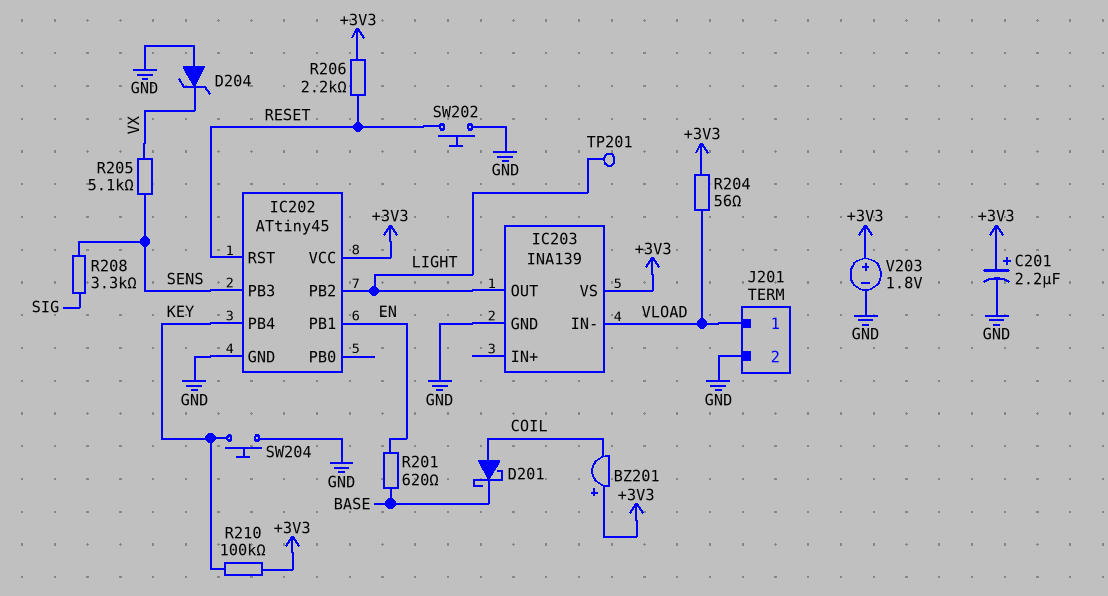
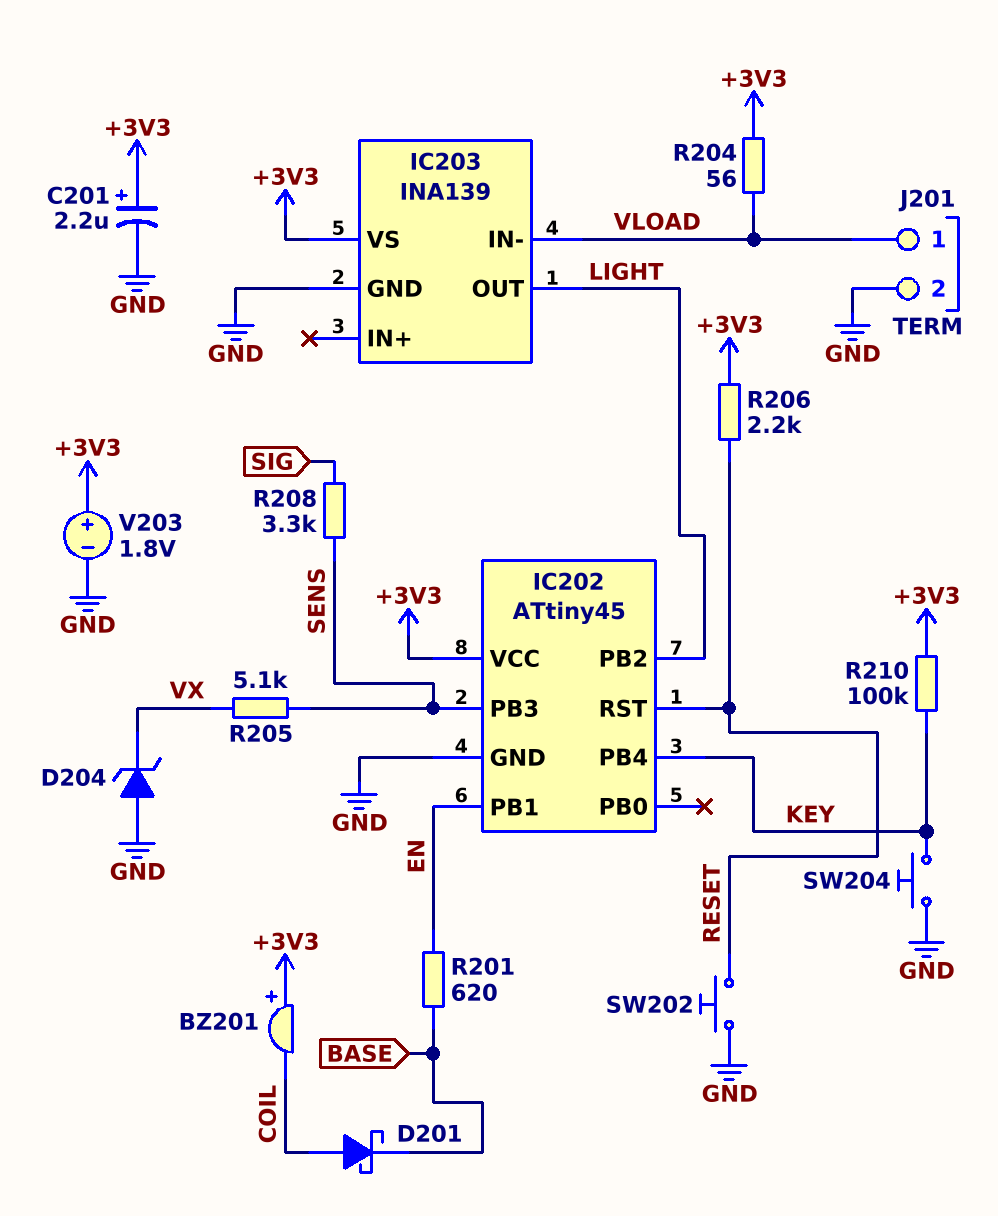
TP201: test point (LIGHT) -> none

